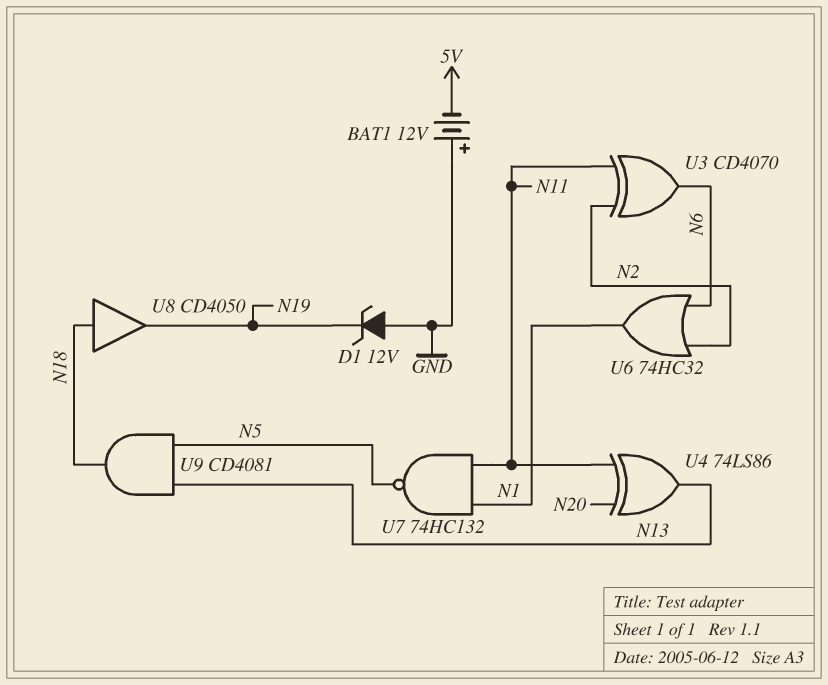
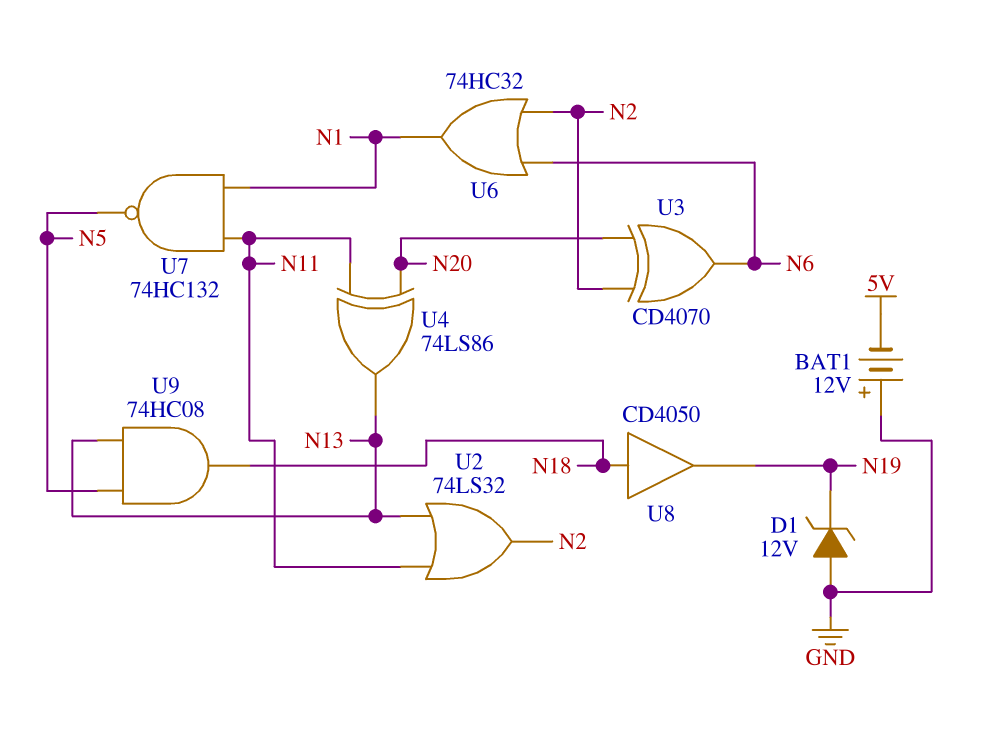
U2: none -> OR 74LS32 (in N11, in N13, out N2)
U3: XOR CD4070 (in N2, in N11, out N6) -> XOR CD4070 (in N2, in N20, out N6)
U9: AND CD4081 (in N5, in N13, out N18) -> AND 74HC08 (in N5, in N13, out N18)

